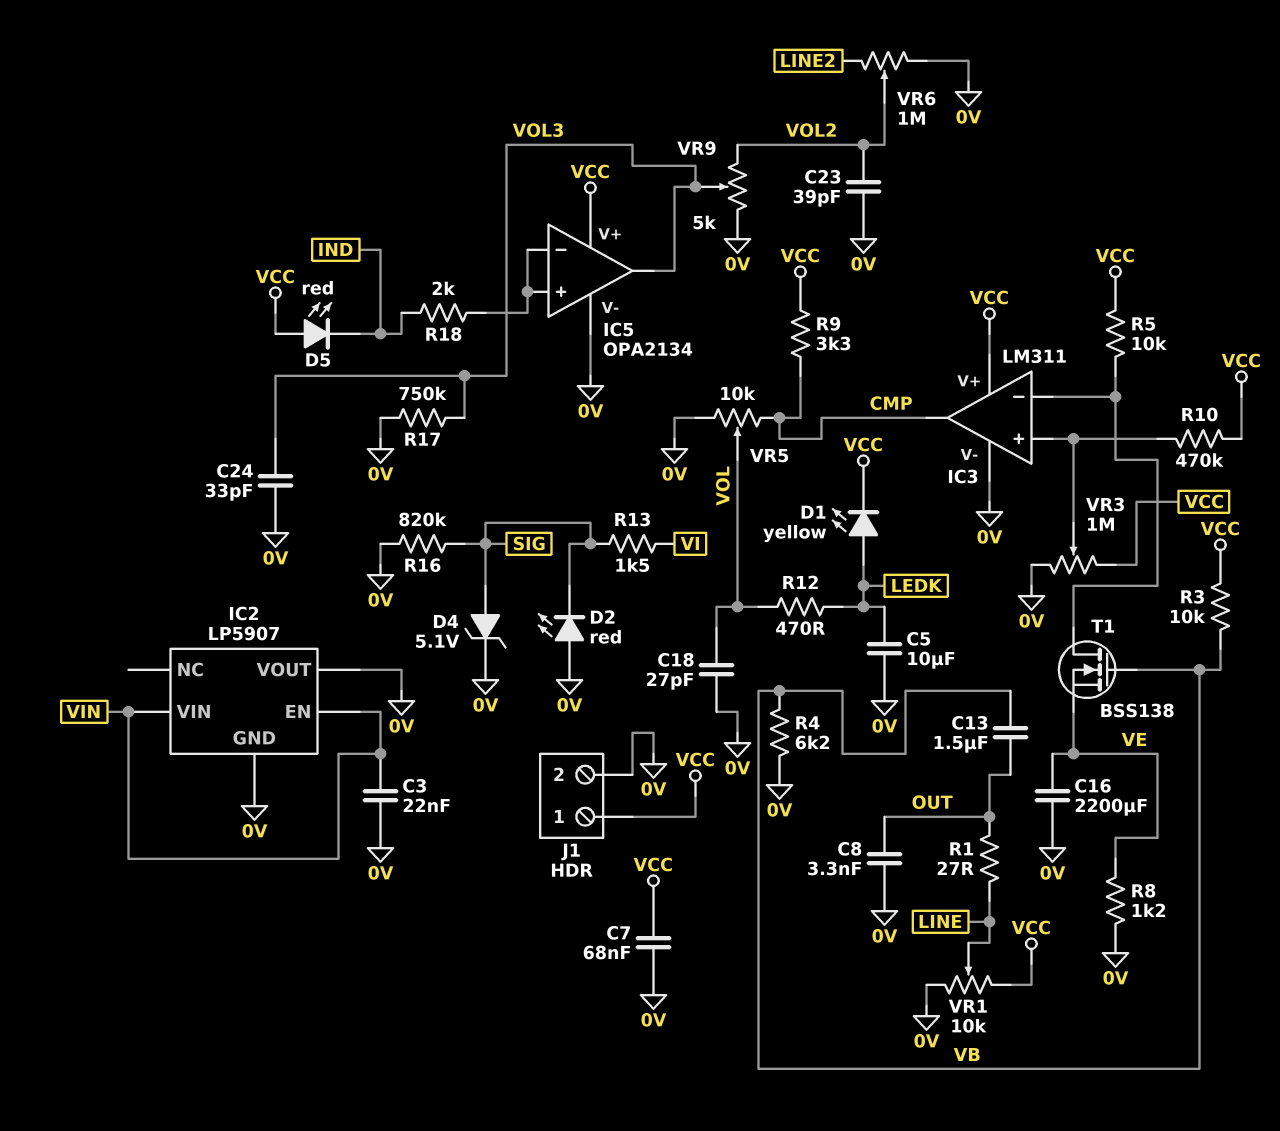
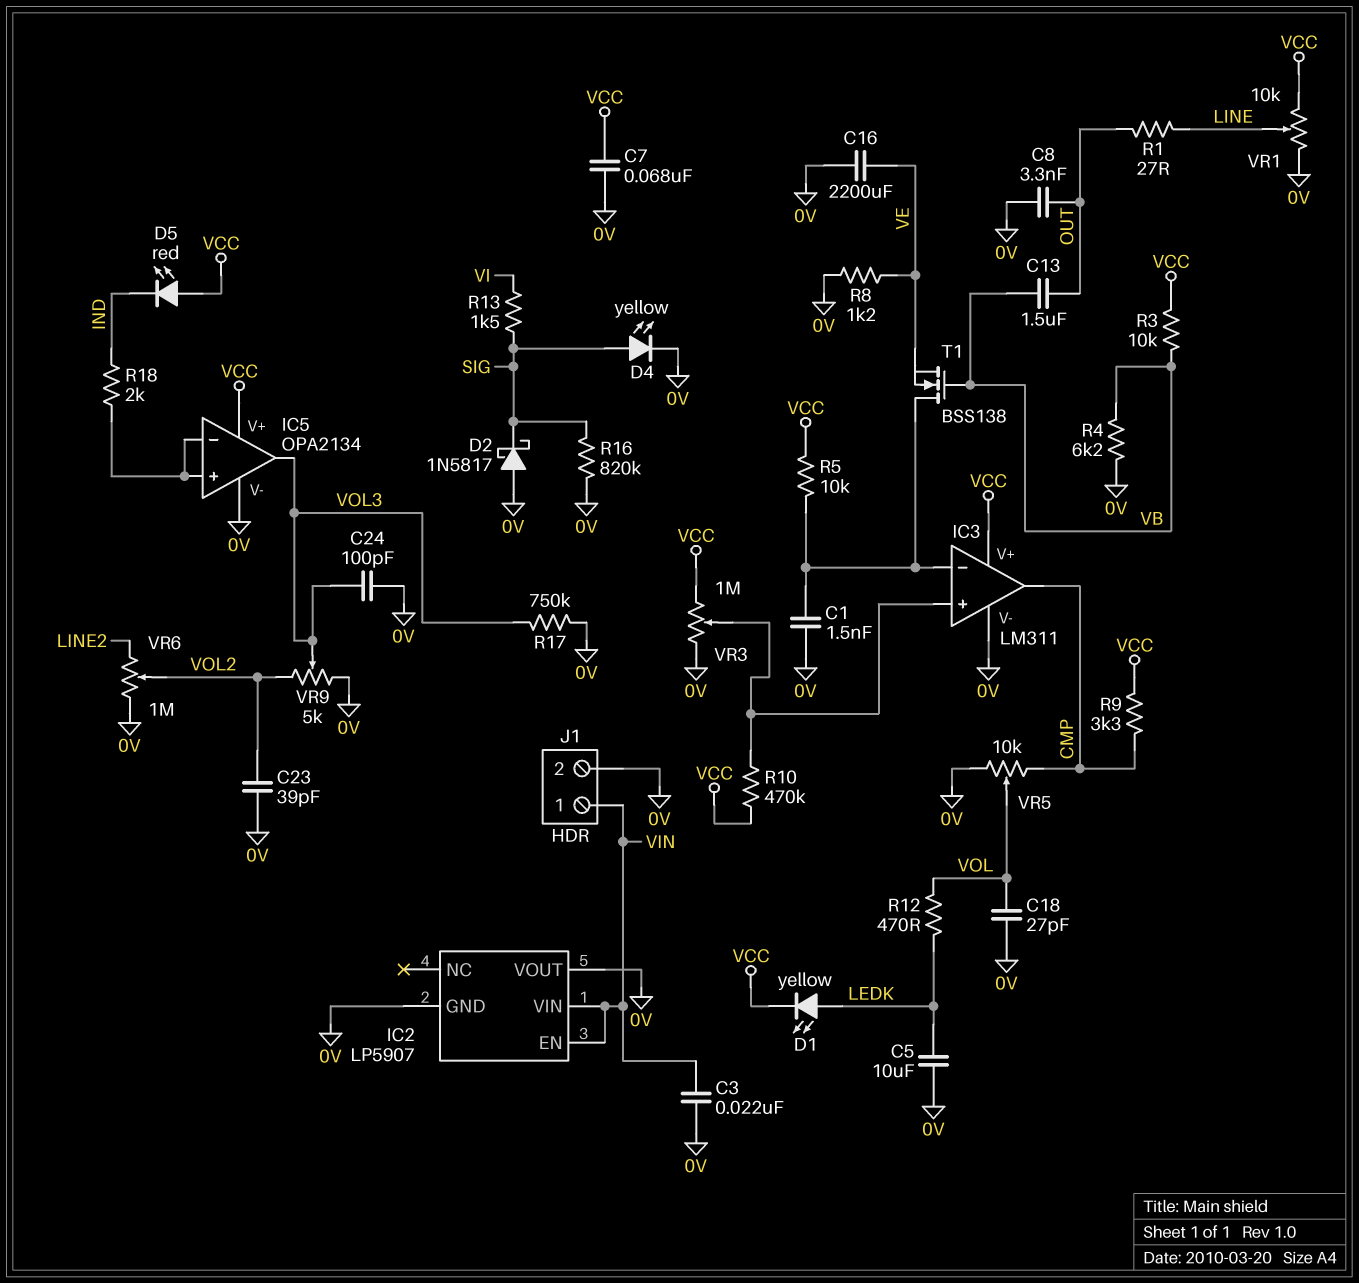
C1: none -> 1.5nF (0V, IC3/in-)
C24: 33pF (0V, VOL3) -> 100pF (0V, VOL3)
D2: LED red (A 0V, K SIG) -> schottky 1N5817 (A 0V, K SIG)
D4: zener 5.1V (A SIG, K 0V) -> LED yellow (A SIG, K 0V)
J1 pin 1: VCC -> VIN

